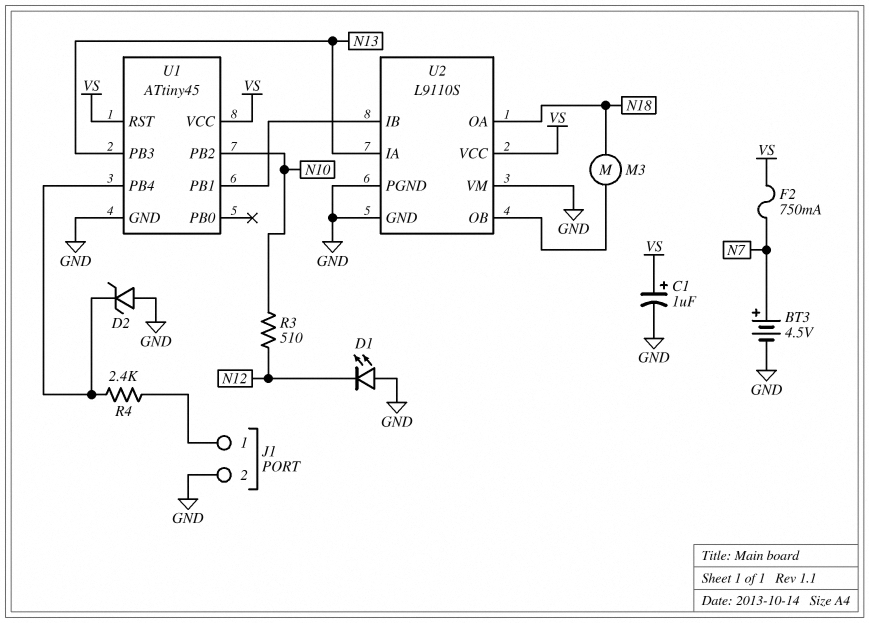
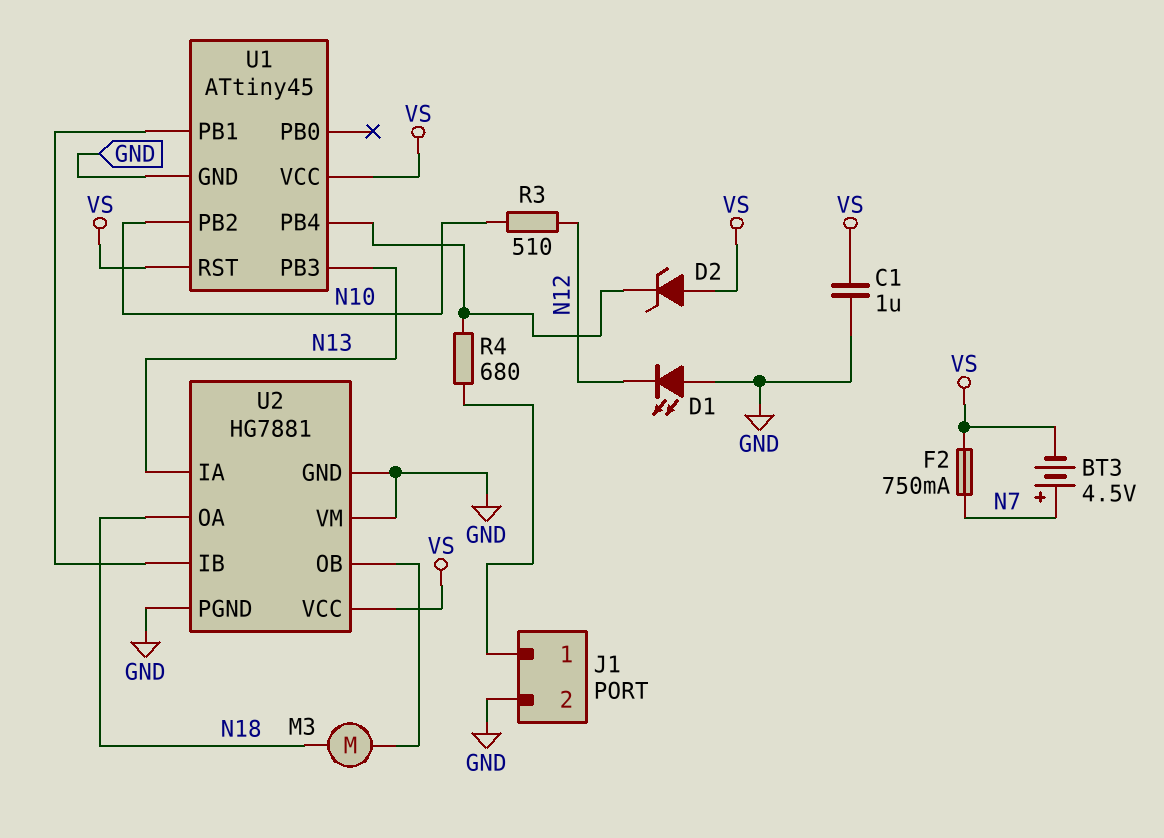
BT3: 4.5V (plus N7, minus GND) -> 4.5V (plus N7, minus VS)
C1: 1uF (plus VS, minus GND) -> 1uF (GND, VS)
D2: zener (A GND, K U1/PB4) -> zener (A VS, K U1/PB4)
R4: 2.4k (J1/1, U1/PB4) -> 680 (J1/1, U1/PB4)
U2: L9110S -> HG7881

